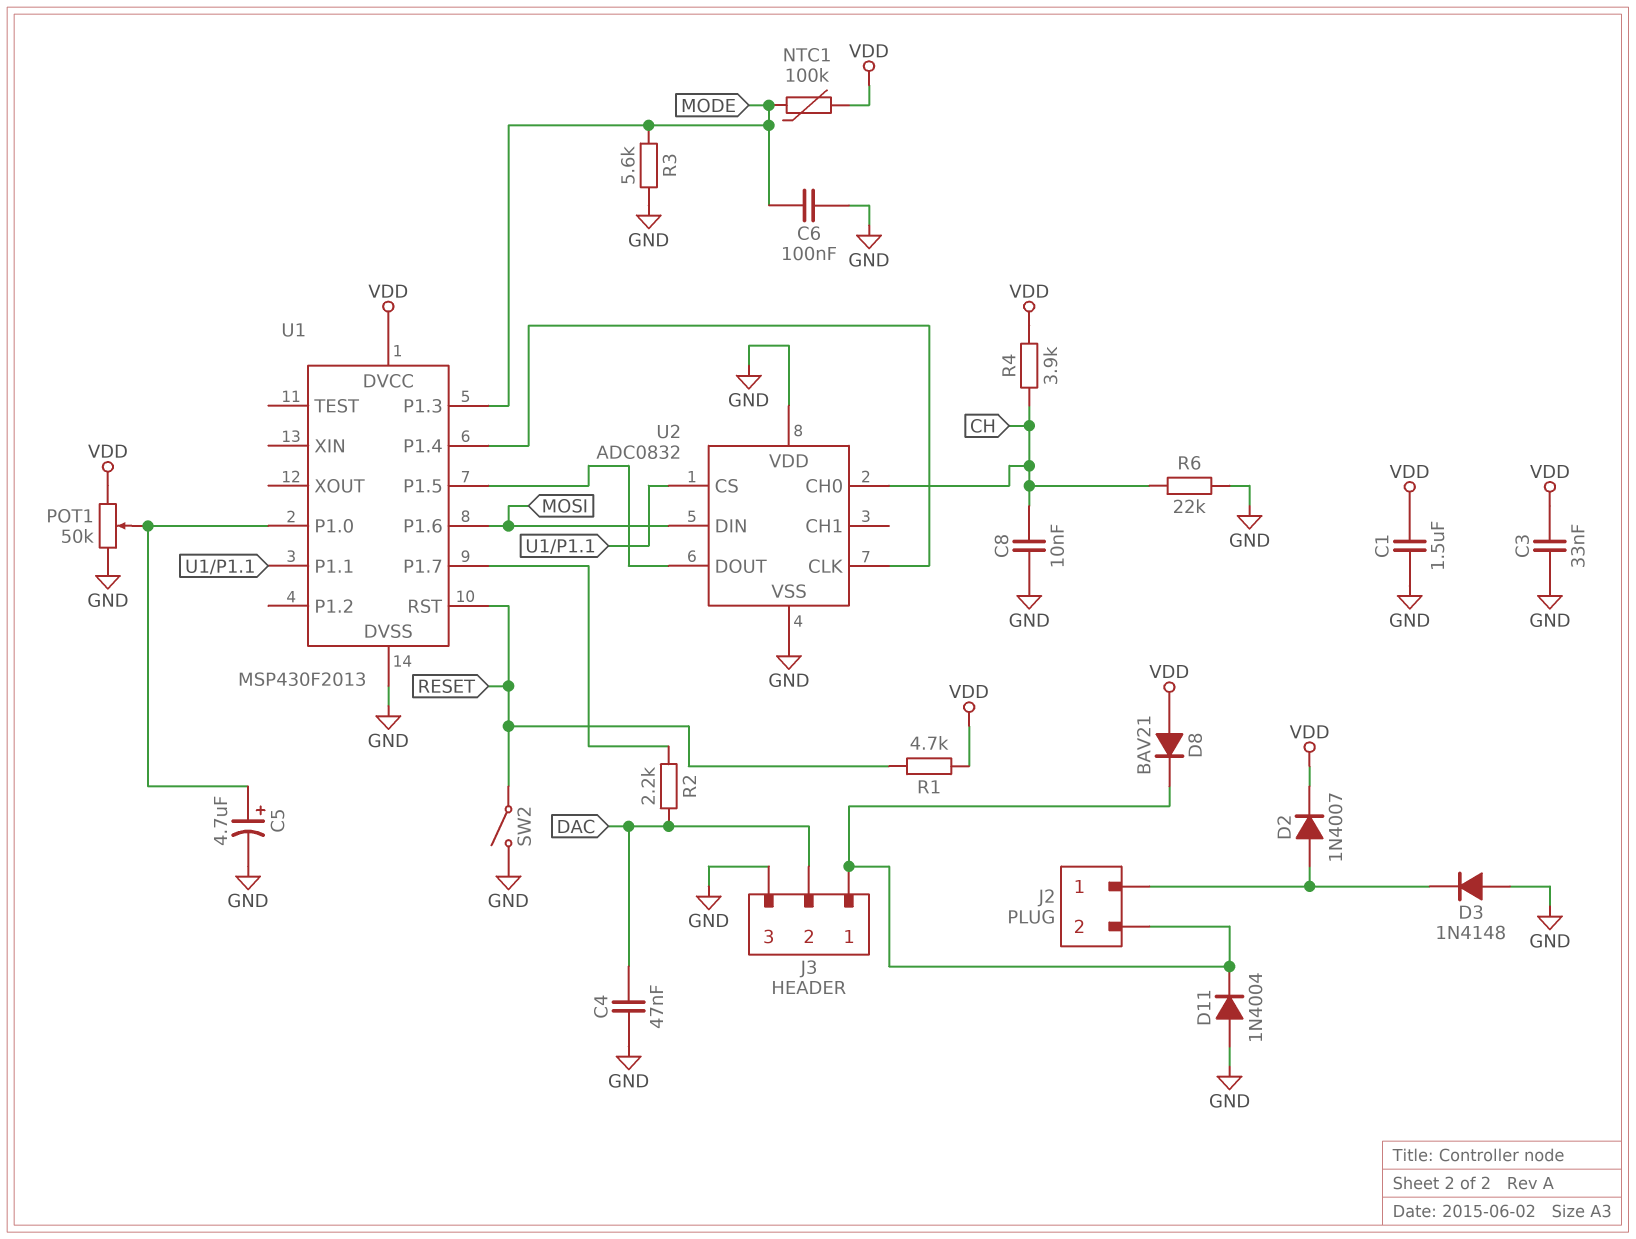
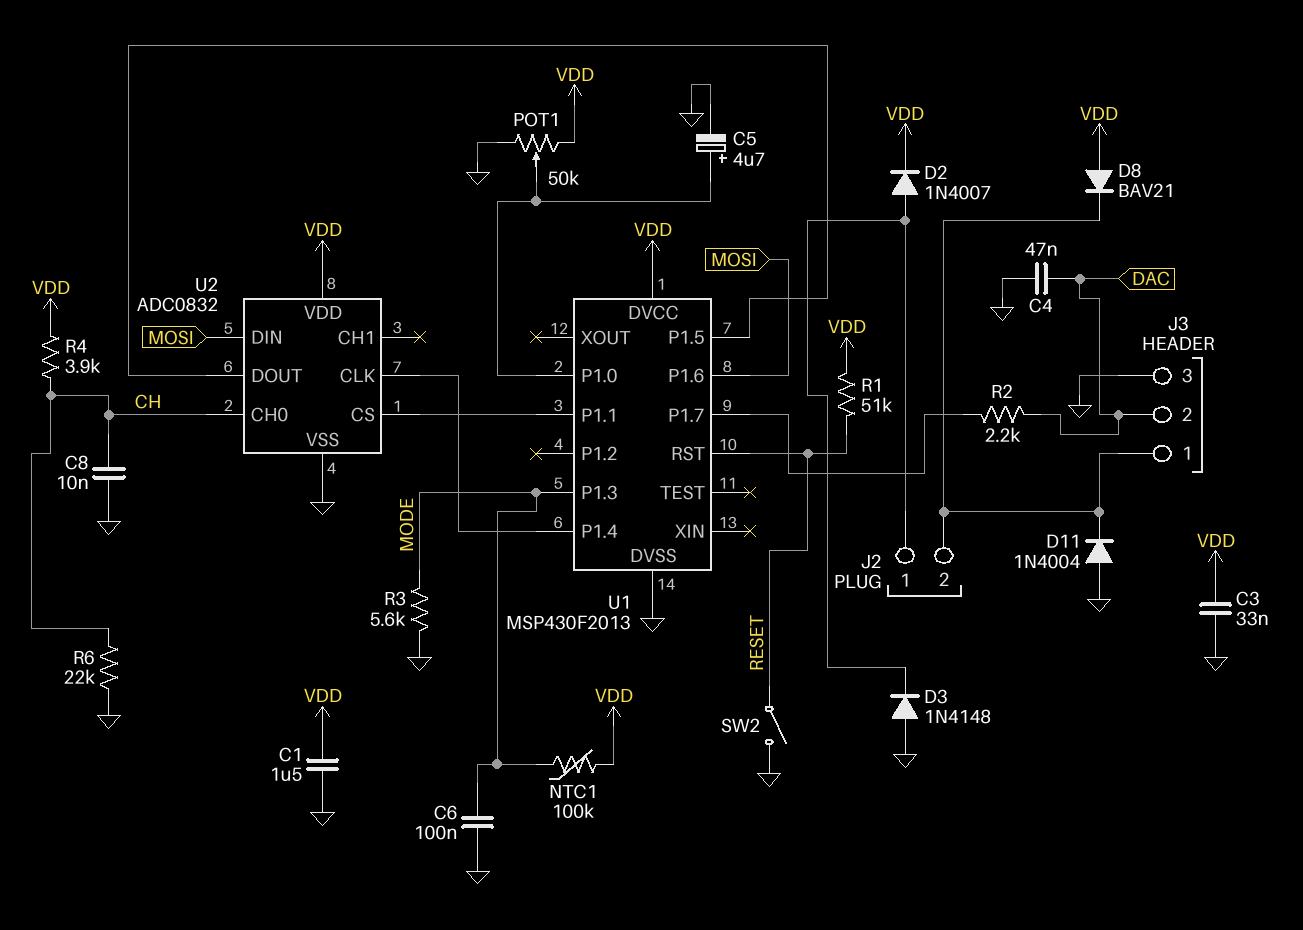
R1: 4.7k (RESET, VDD) -> 51k (RESET, VDD)
U2 pin VDD: GND -> VDD

